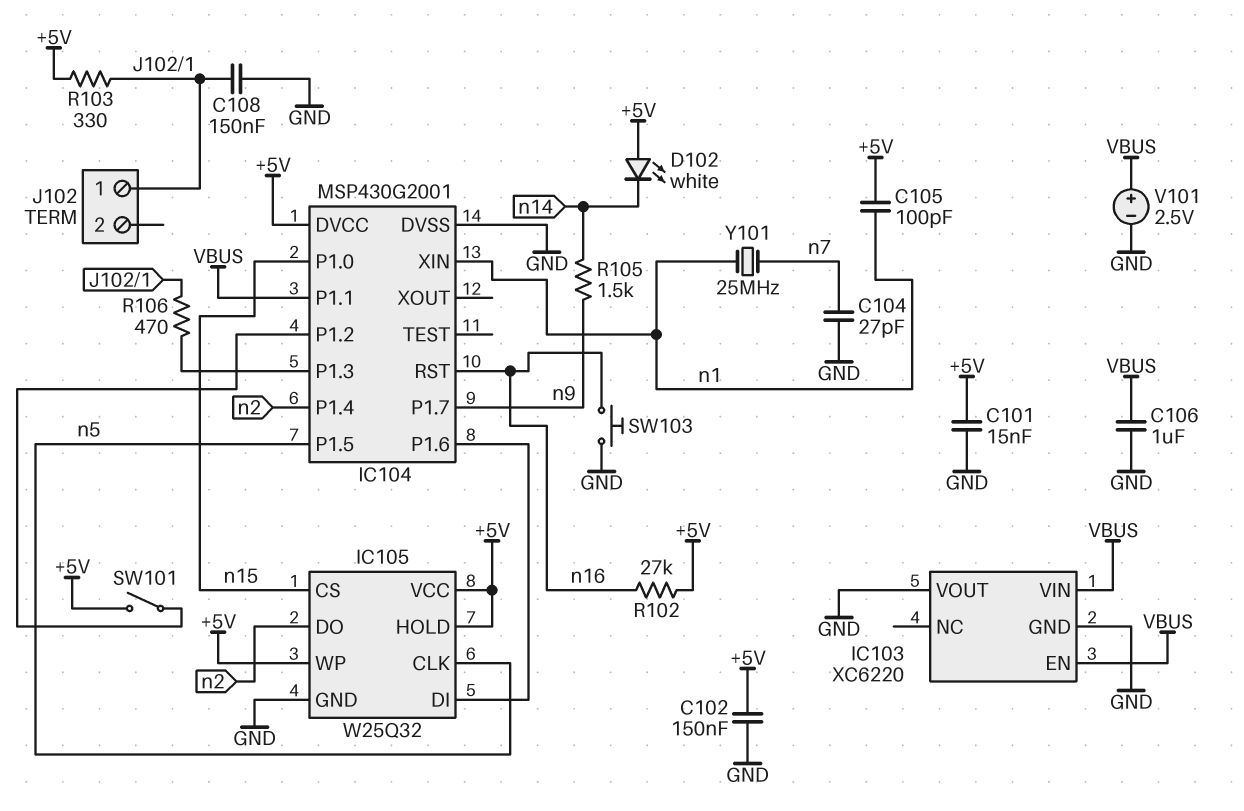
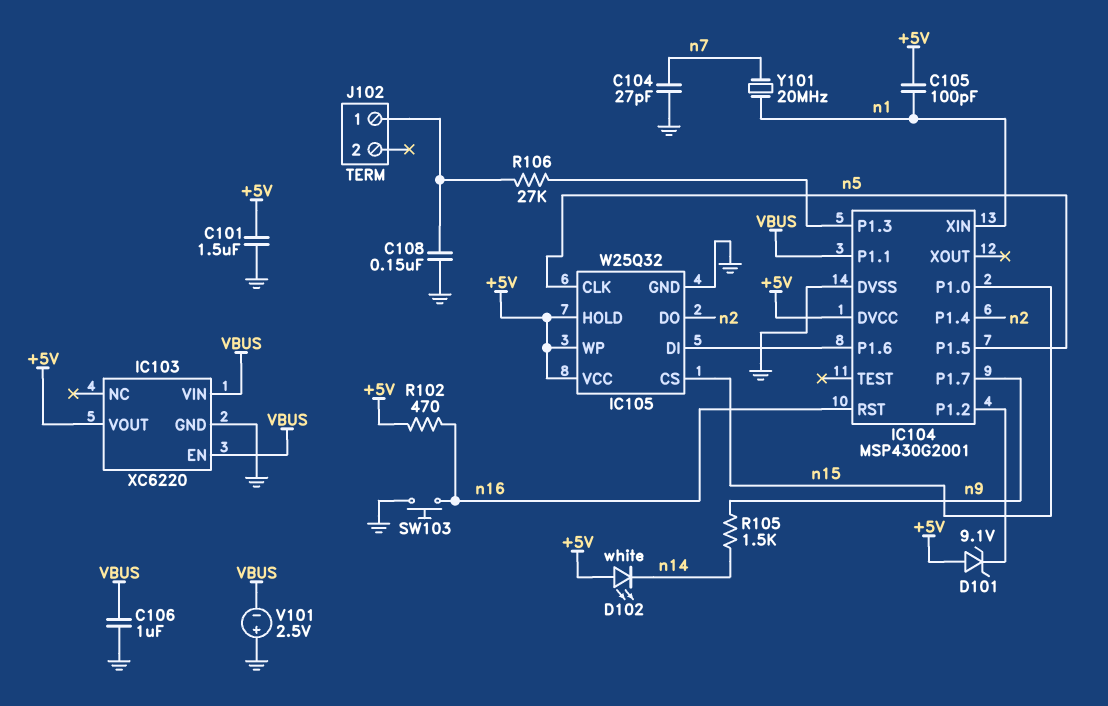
C101: 15nF (+5V, GND) -> 1.5uF (+5V, GND)
C102: 150nF (+5V, GND) -> none
D101: none -> zener 9.1V (A +5V, K IC104/P1.2)
IC103 pin VOUT: GND -> +5V
R102: 27k (+5V, n16) -> 470 (+5V, n16)
R103: 330 (+5V, J102/1) -> none
R106: 470 (IC104/P1.3, J102/1) -> 27k (IC104/P1.3, J102/1)
SW101: switch (+5V, IC104/P1.2) -> none
V101: 2.5V (plus VBUS, minus GND) -> 2.5V (plus GND, minus VBUS)
Y101: 25MHz (n1, n7) -> 20MHz (n1, n7)

